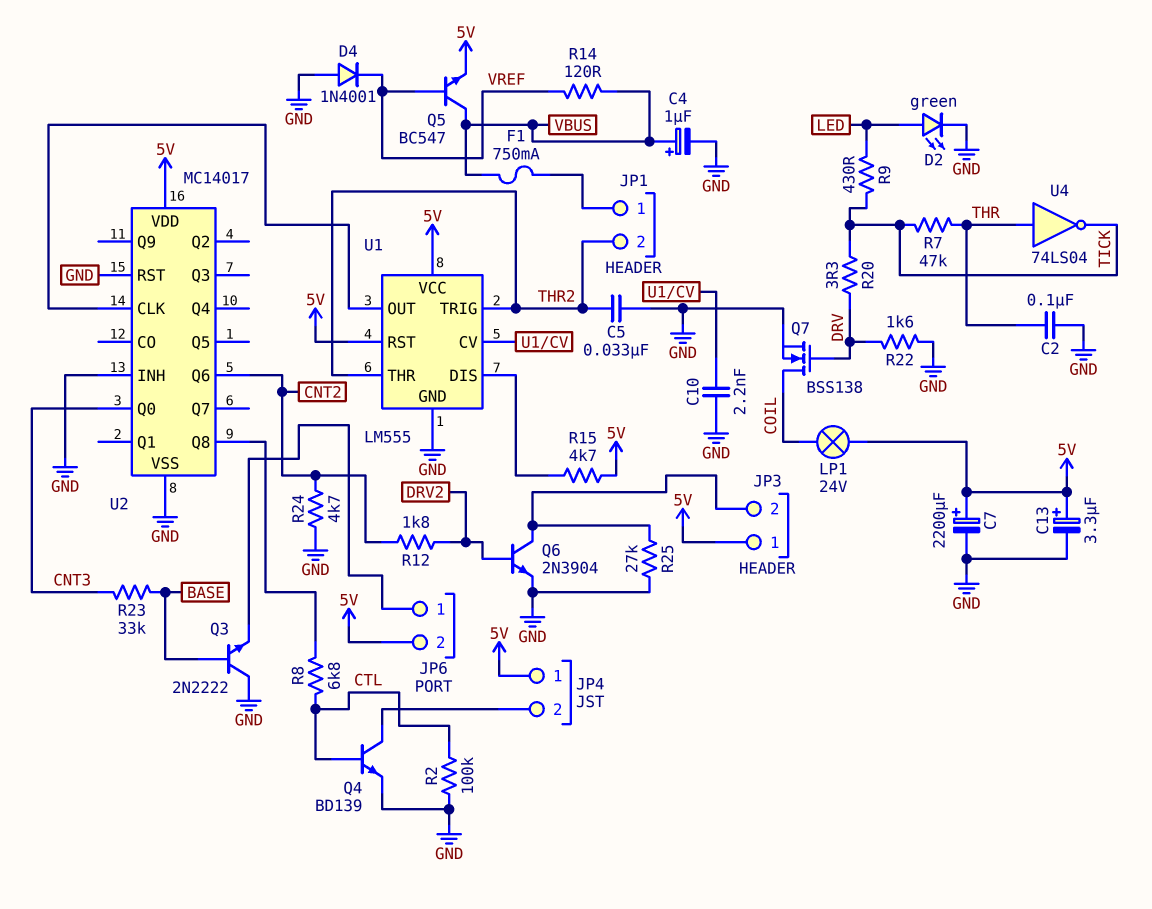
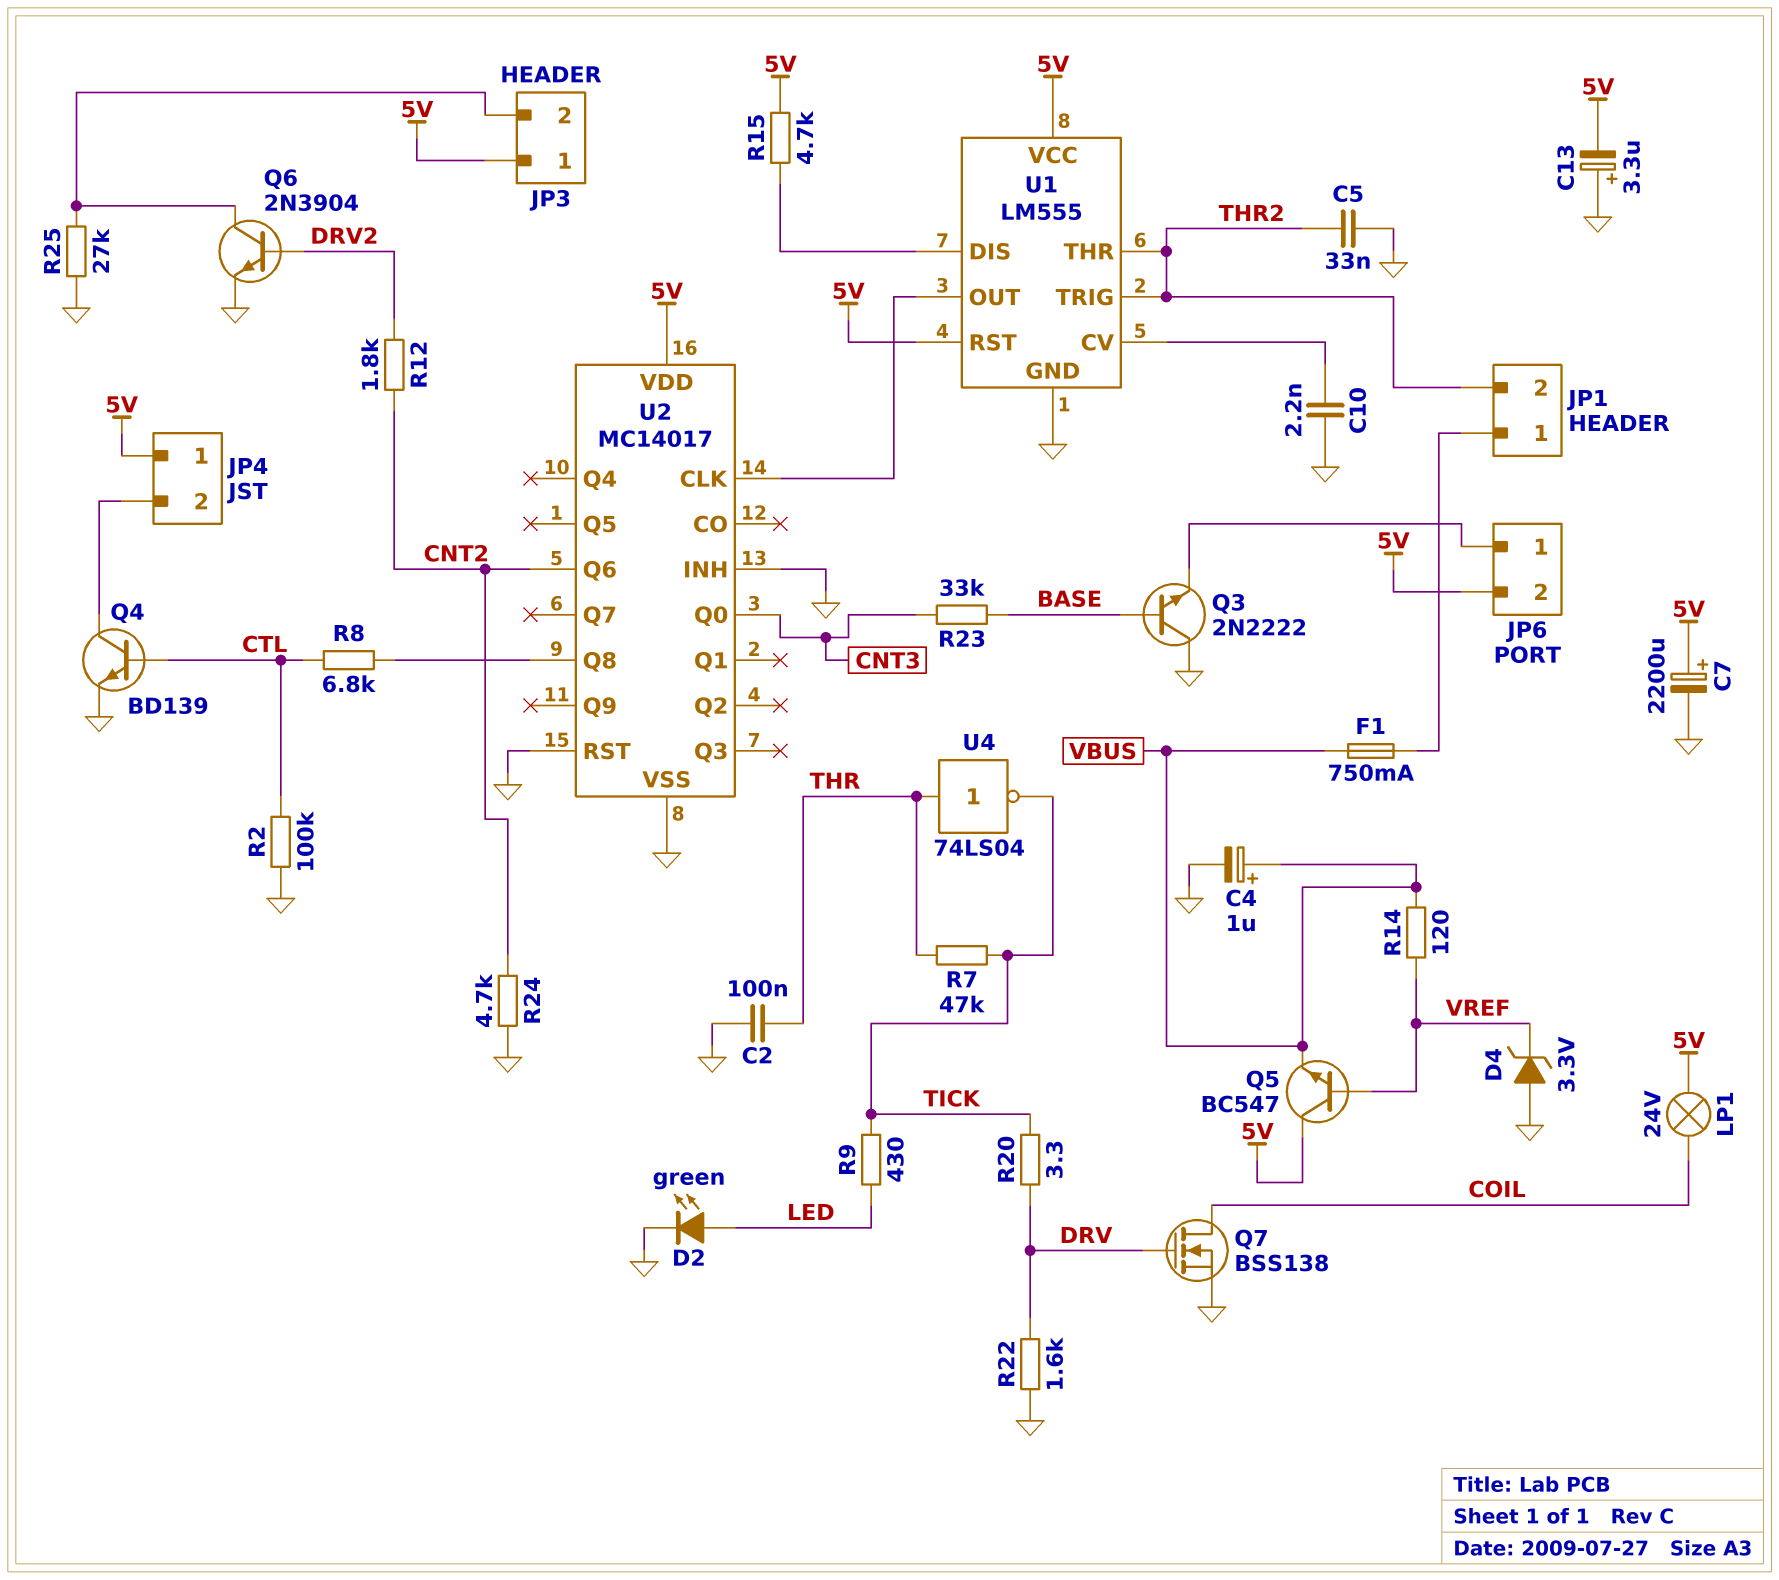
C13: 3.3uF (plus 5V, minus GND) -> 3.3uF (plus GND, minus 5V)
D4: diode 1N4001 (A GND, K VREF) -> zener 3.3V (A GND, K VREF)
Q5: NPN BC547 (B VREF, C VBUS, E 5V) -> NPN BC547 (B VREF, C 5V, E VBUS)

